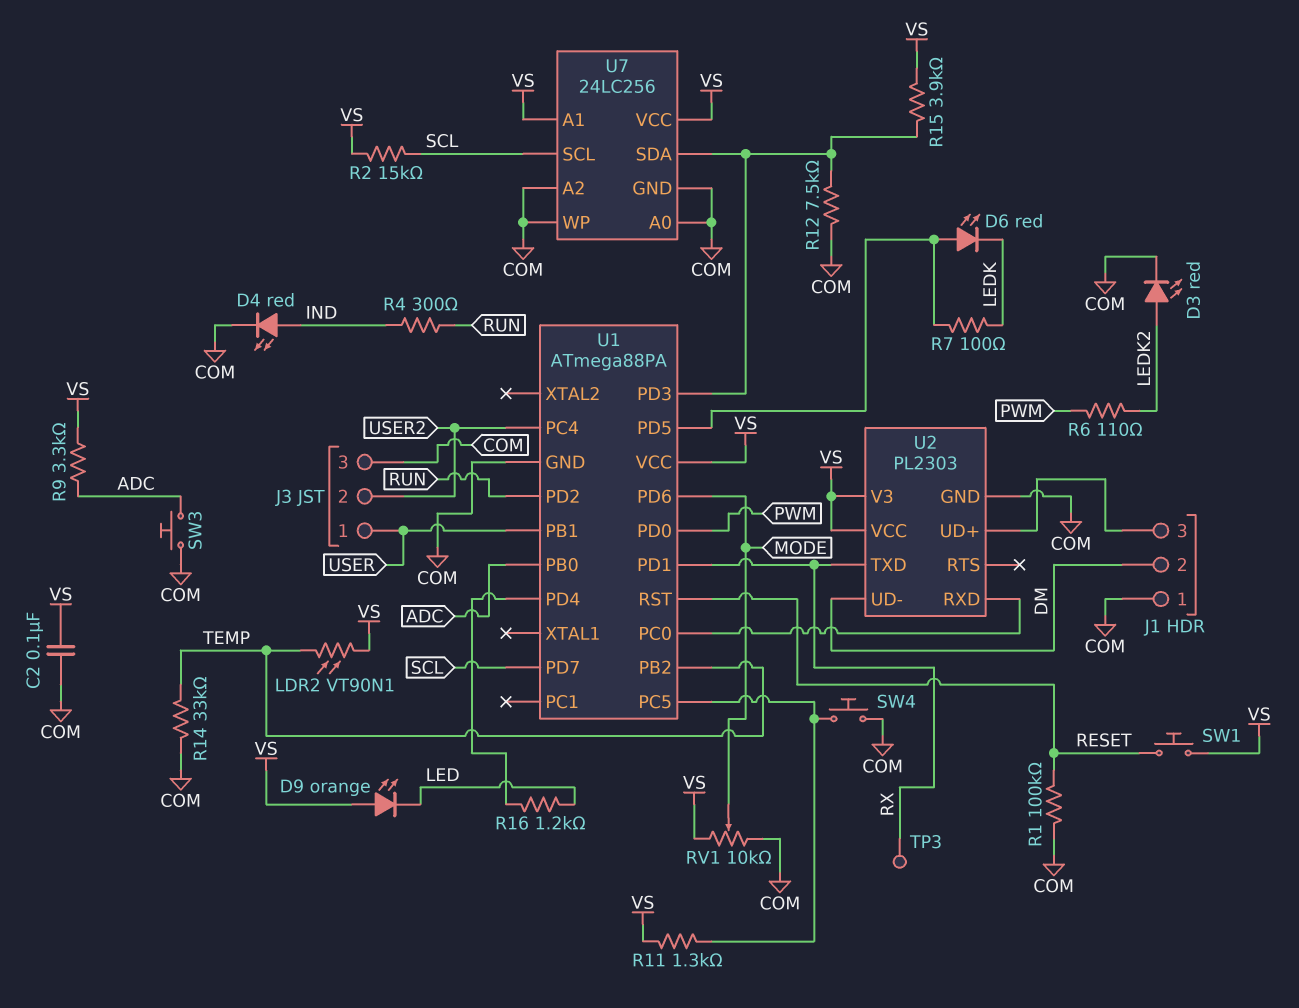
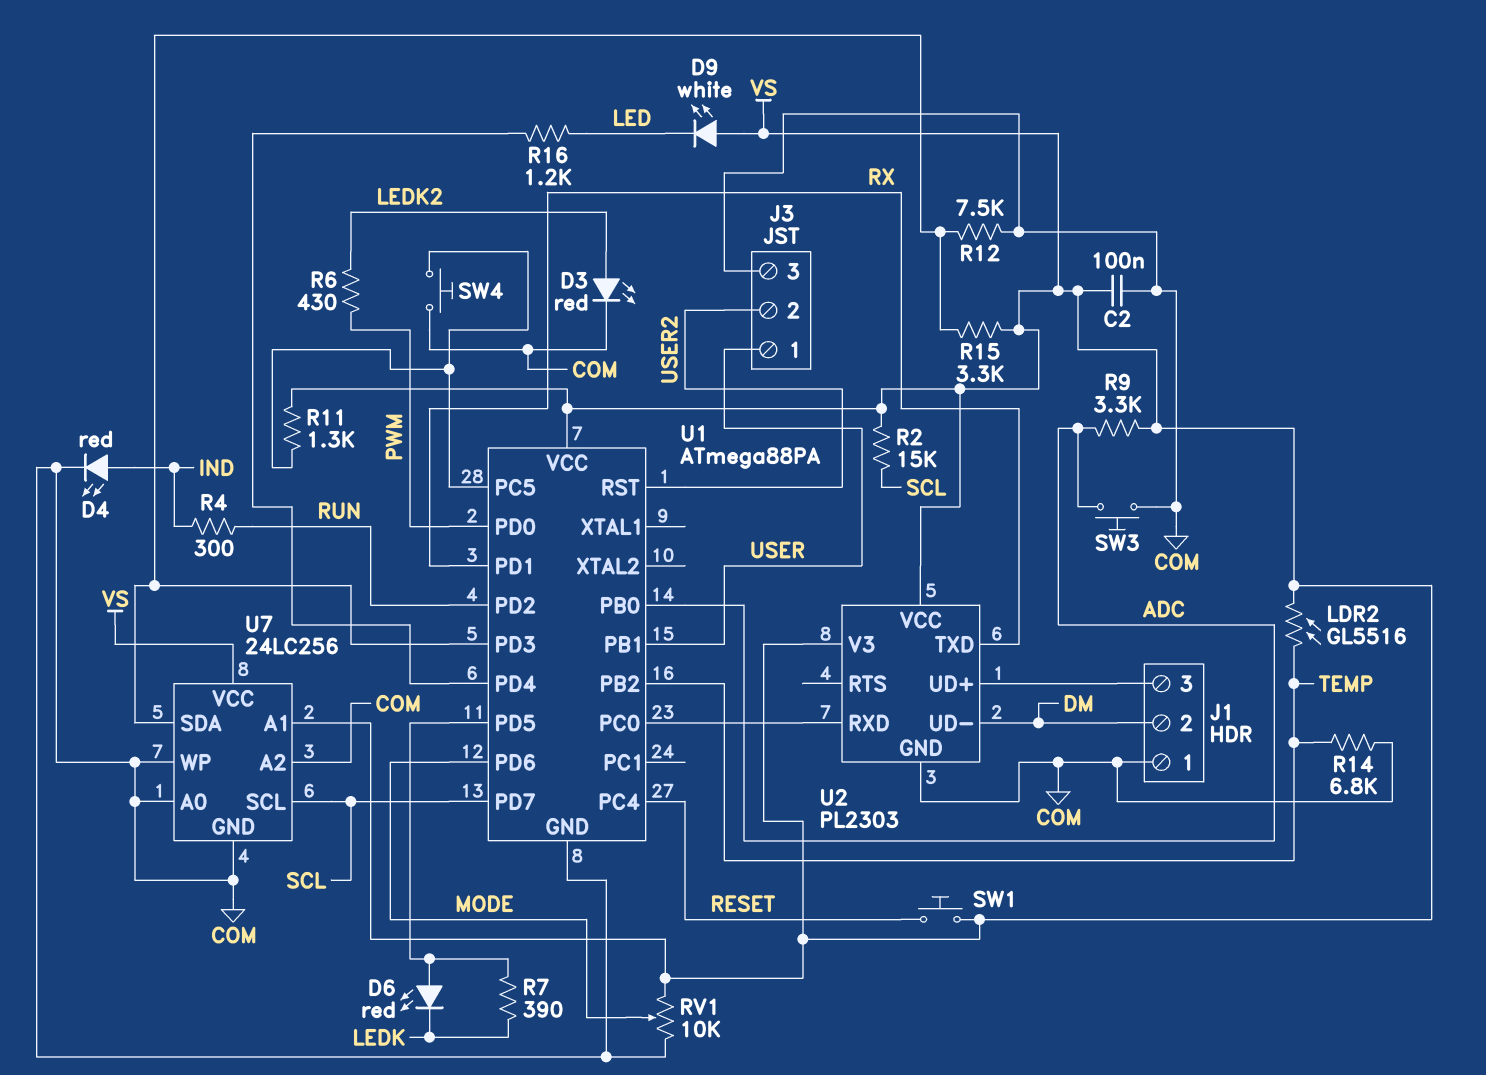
D9: LED orange (A VS, K LED) -> LED white (A VS, K LED)
LDR2: VT90N1 (TEMP, VS) -> GL5516 (TEMP, VS)
R1: 100k (COM, RESET) -> none
R6: 110 (LEDK2, PWM) -> 430 (LEDK2, PWM)
R7: 100 (LEDK, U1/PD5) -> 390 (LEDK, U1/PD5)
R14: 33k (COM, TEMP) -> 6.8k (COM, TEMP)
R15: 3.9k (U1/PD3, VS) -> 3.3k (U1/PD3, VS)
TP3: test point (RX) -> none
U1 pin PC4: USER2 -> RESET
U1 pin RST: RESET -> USER2

